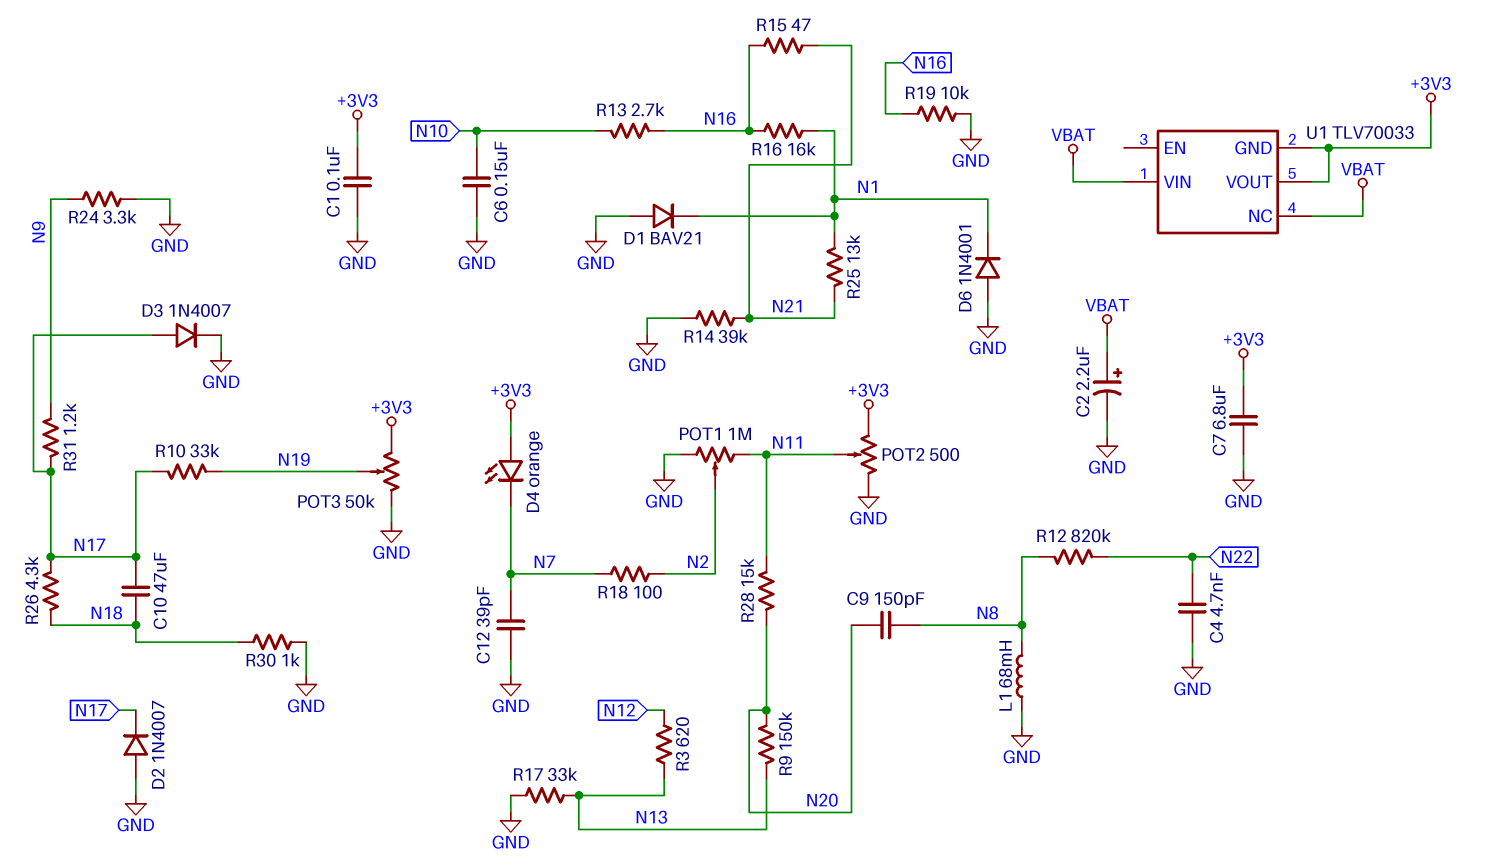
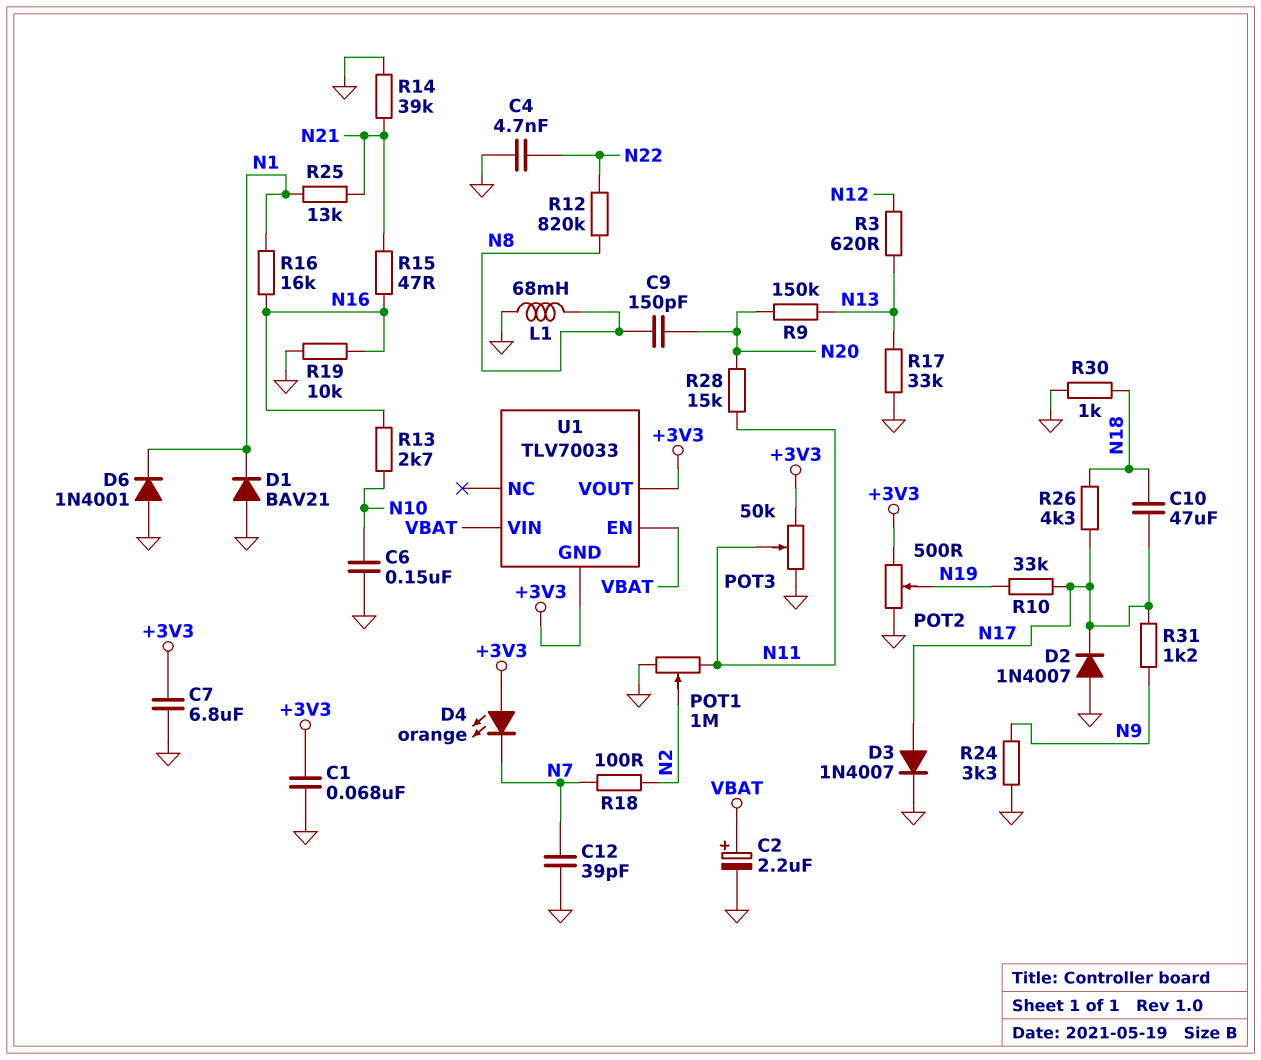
C1: 100nF (+3V3, GND) -> 68nF (+3V3, GND)
POT2: 500 (+3V3, GND, wiper N11) -> 500 (+3V3, GND, wiper N19)
POT3: 50k (+3V3, GND, wiper N19) -> 50k (+3V3, GND, wiper N11)
U1 pin EN: none -> VBAT
U1 pin NC: VBAT -> none

